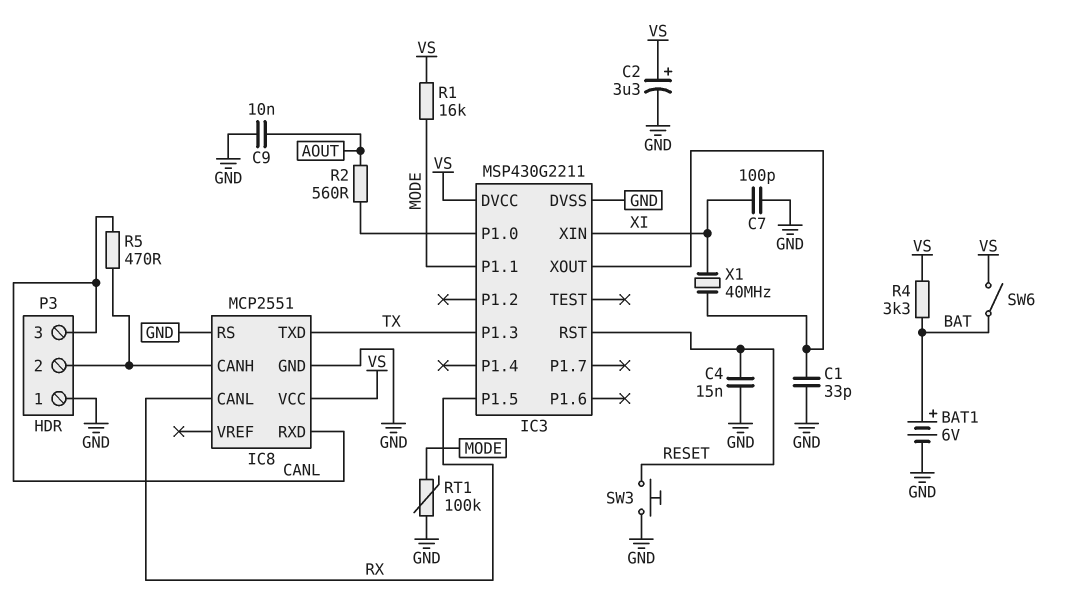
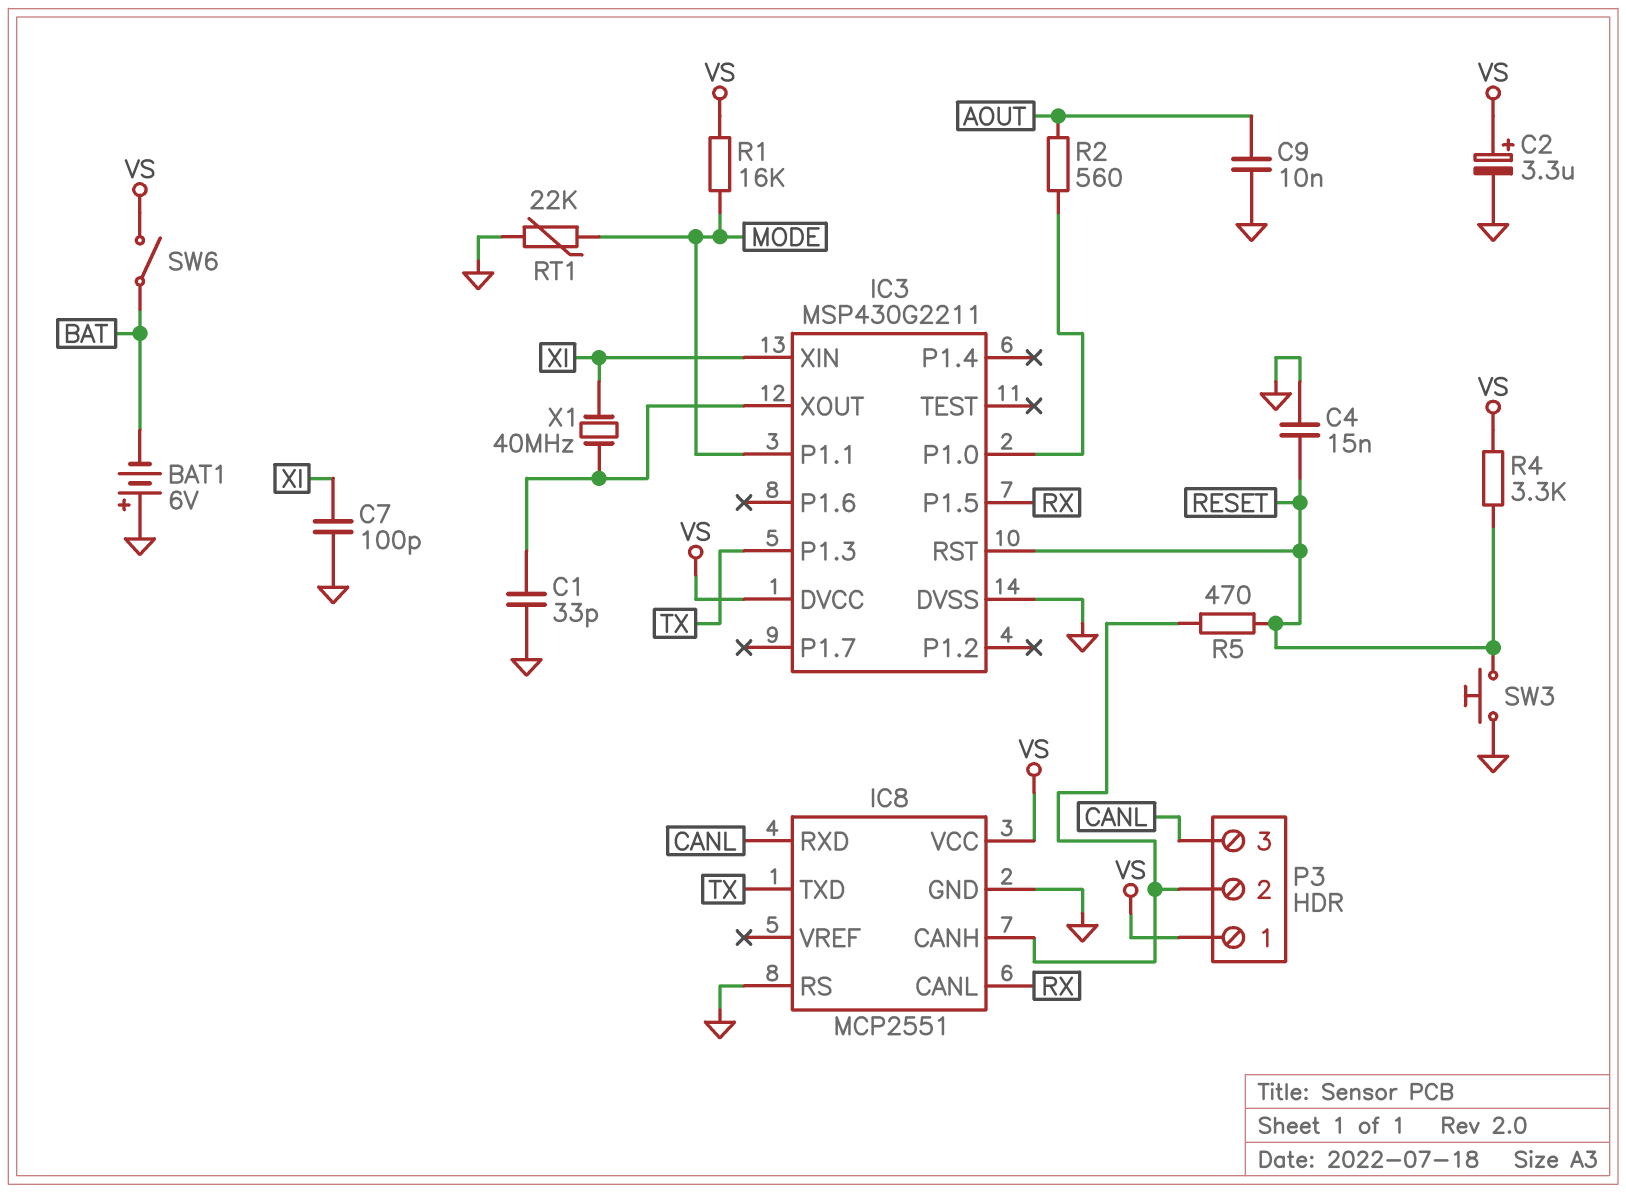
BAT1: 6V (plus BAT, minus GND) -> 6V (plus GND, minus BAT)
P3 pin 1: GND -> VS
R4: 3.3k (BAT, VS) -> 3.3k (RESET, VS)
R5: 470 (CANL, IC8/CANH) -> 470 (IC8/CANH, RESET)
RT1: 100k (GND, MODE) -> 22k (GND, MODE)

